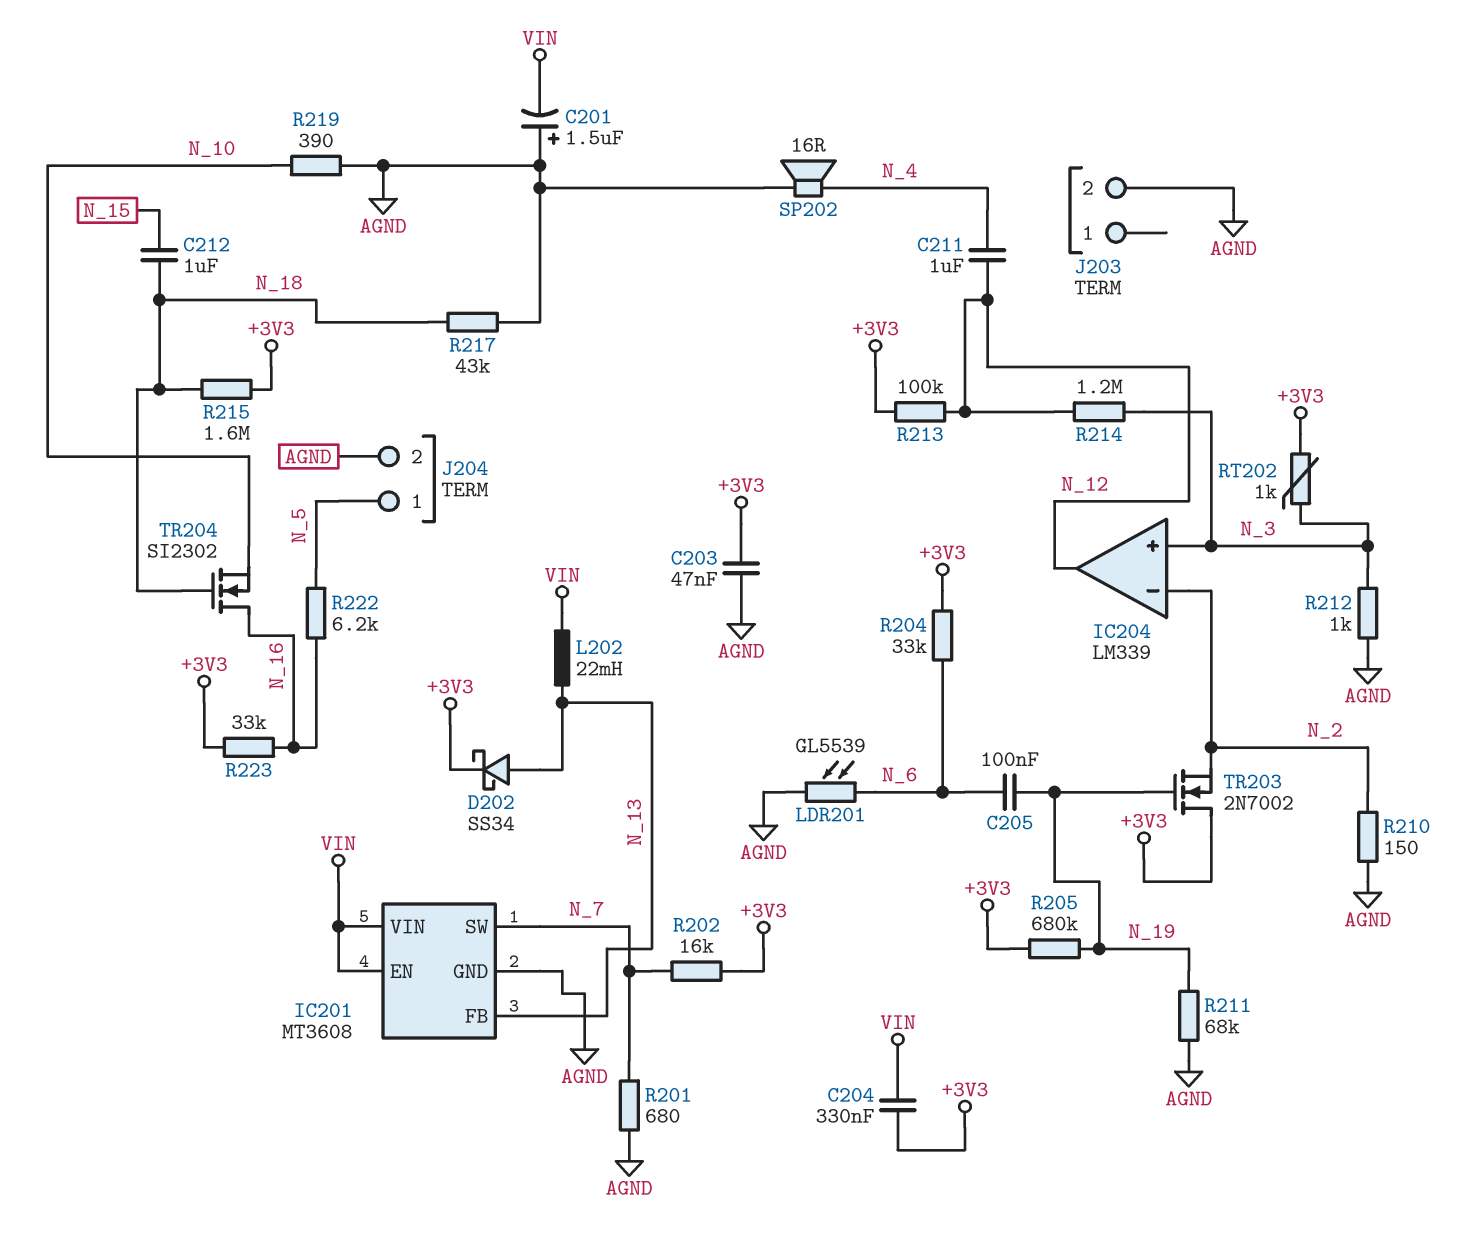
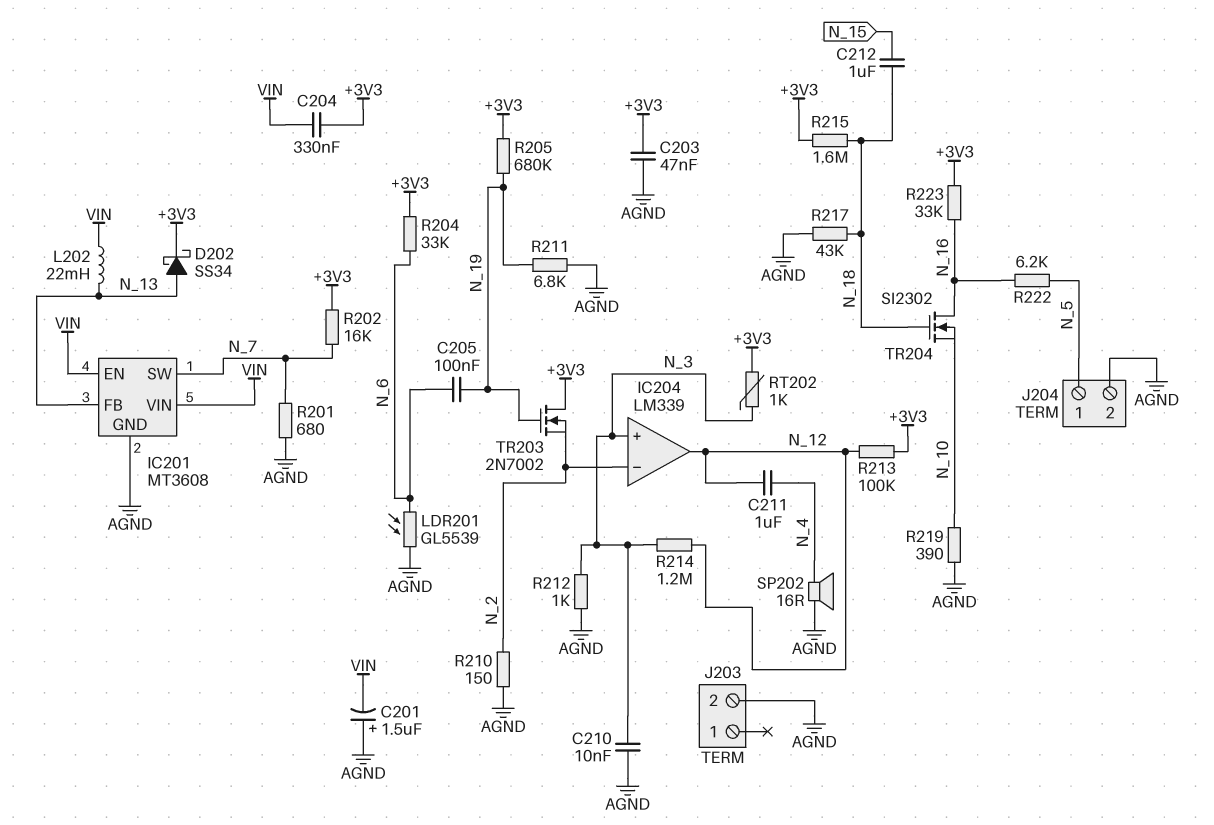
C210: none -> 10nF (AGND, N_3)
R211: 68k (AGND, N_19) -> 6.8k (AGND, N_19)

